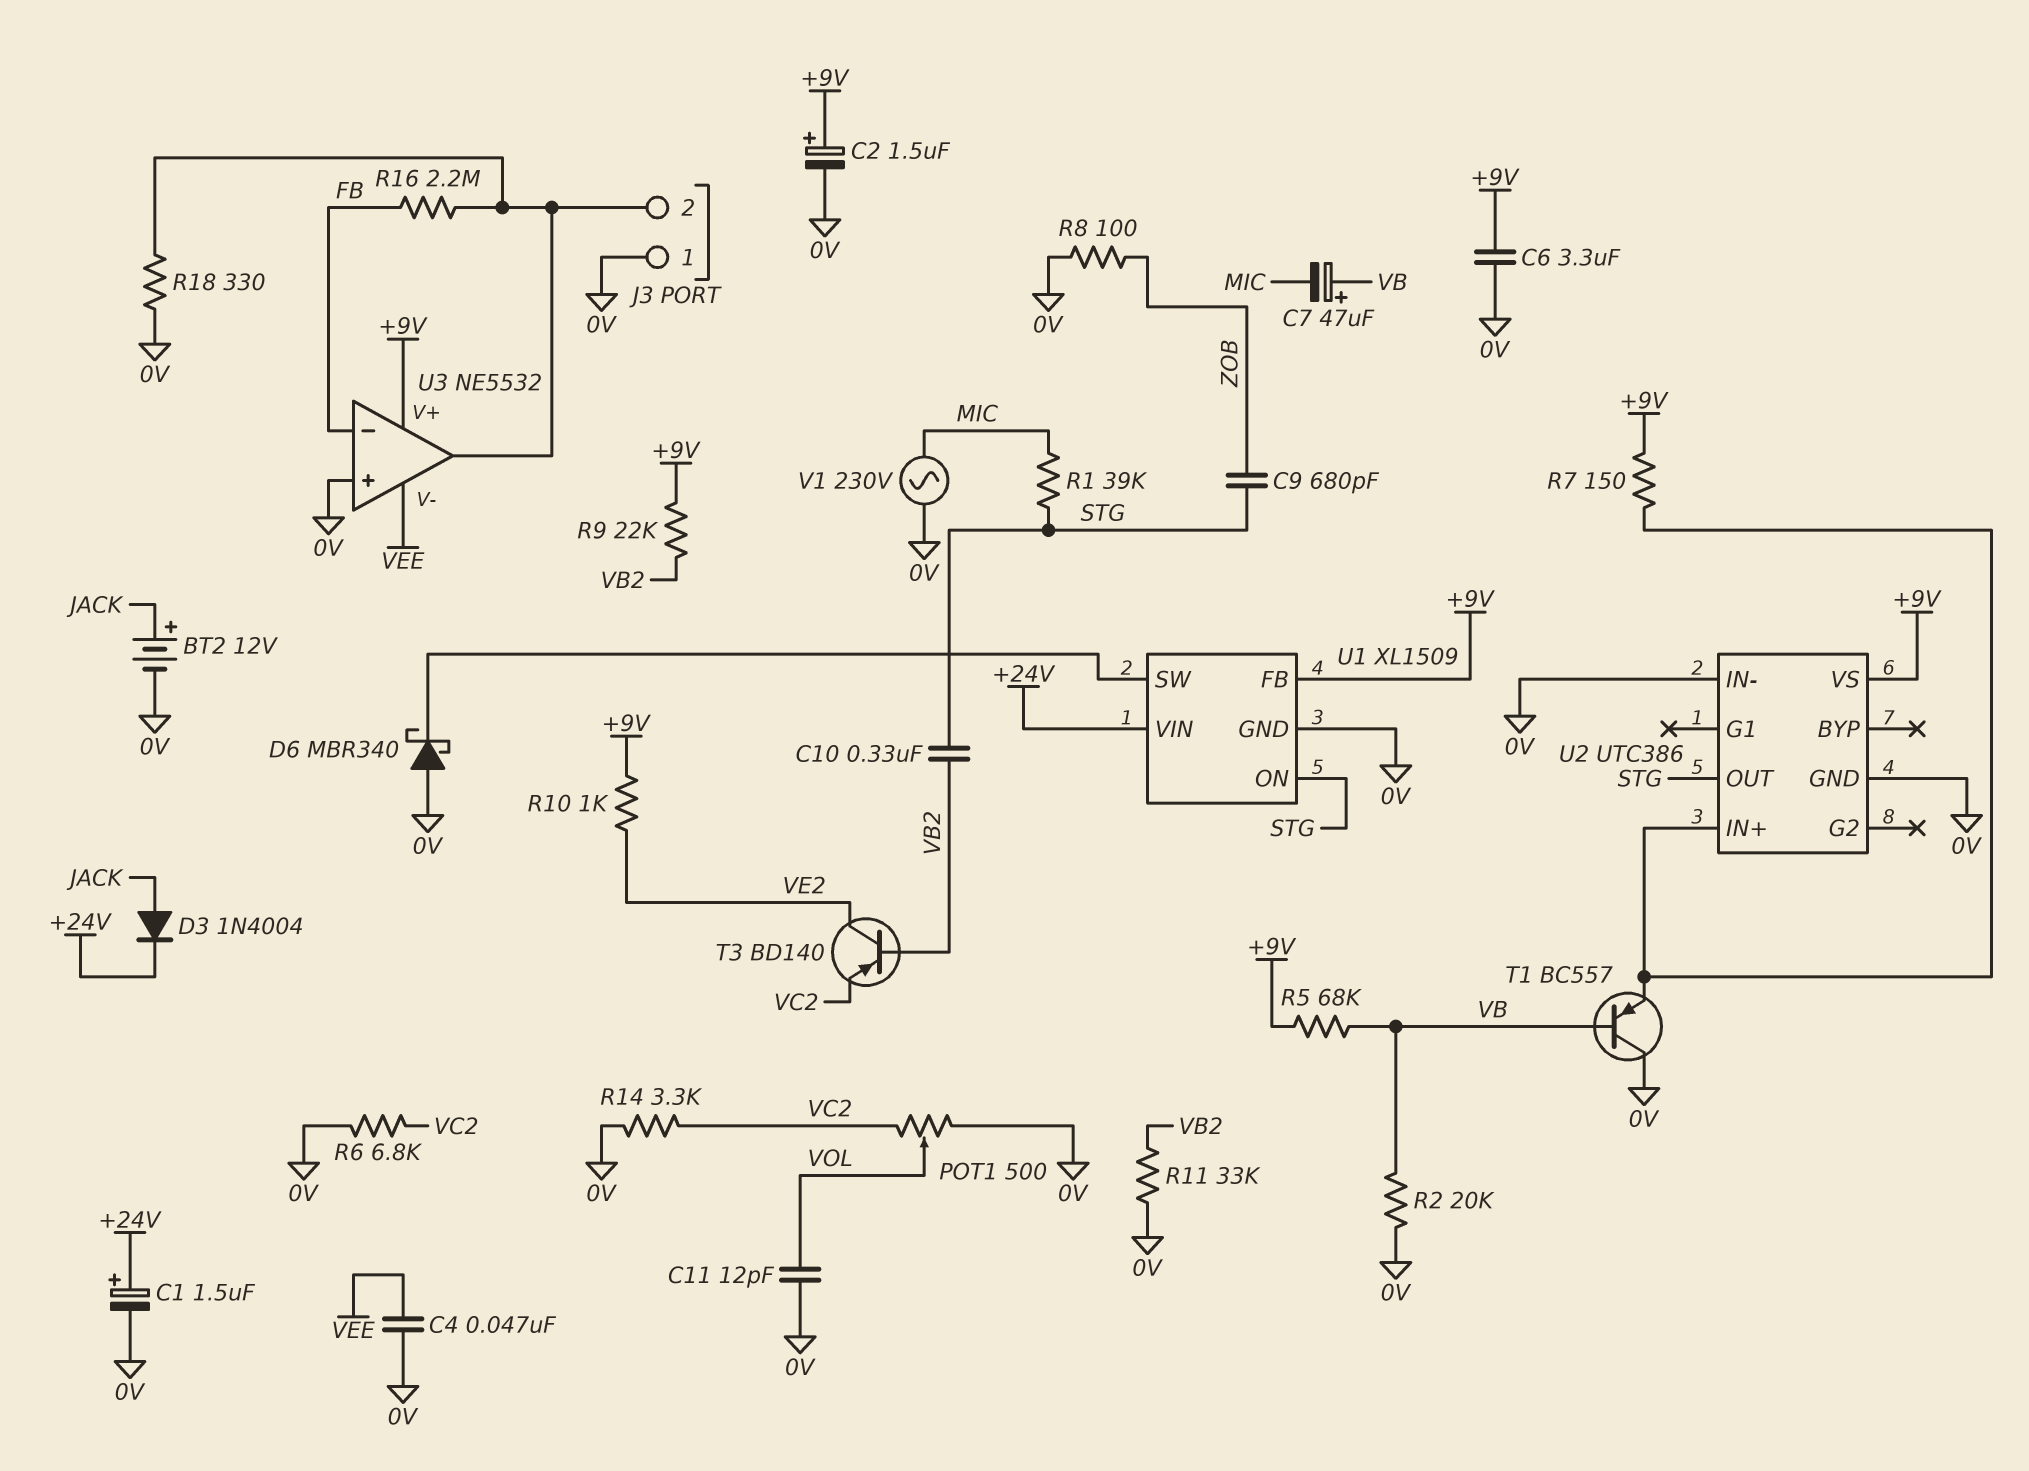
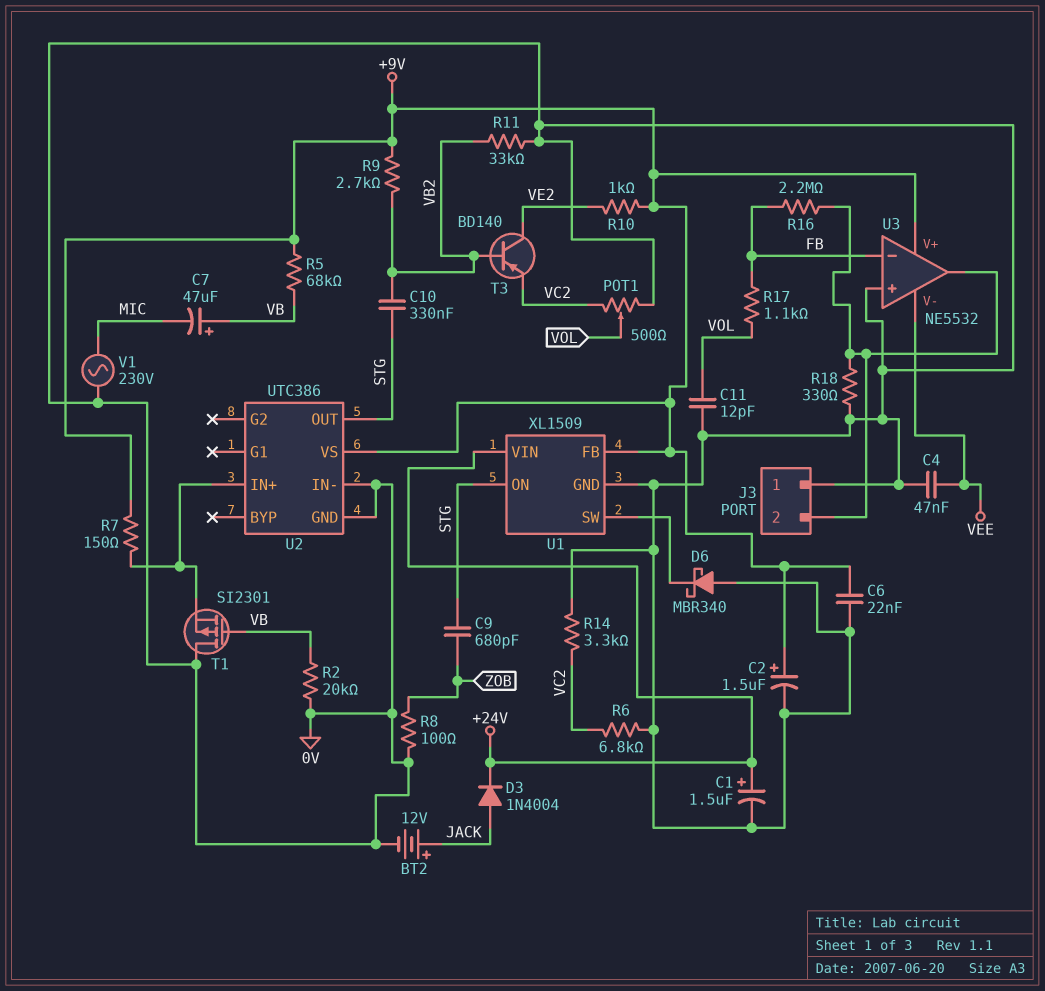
C6: 3.3uF (+9V, 0V) -> 22nF (+9V, 0V)
R1: 39k (MIC, STG) -> none
R9: 22k (+9V, VB2) -> 2.7k (+9V, VB2)
R17: none -> 1.1k (FB, VOL)
T1: PNP BC557 (B VB, C 0V, E U2/IN+) -> PMOS SI2301 (G VB, D 0V, S U2/IN+)

